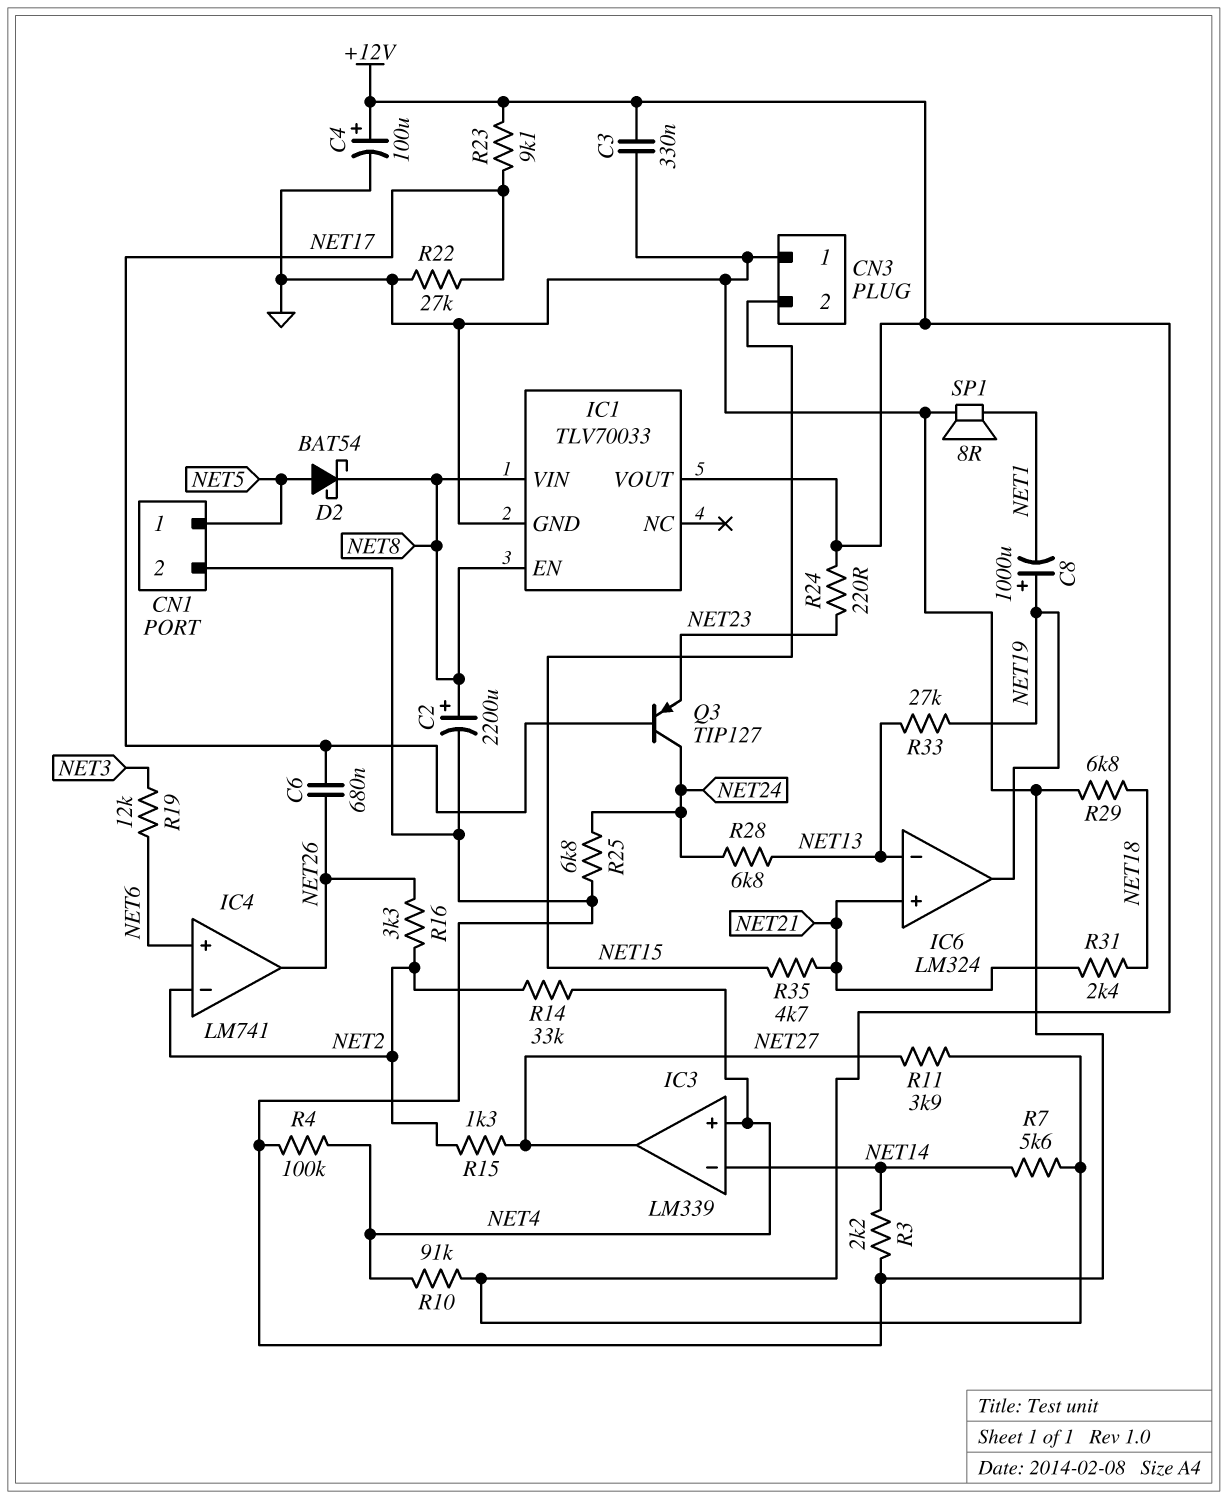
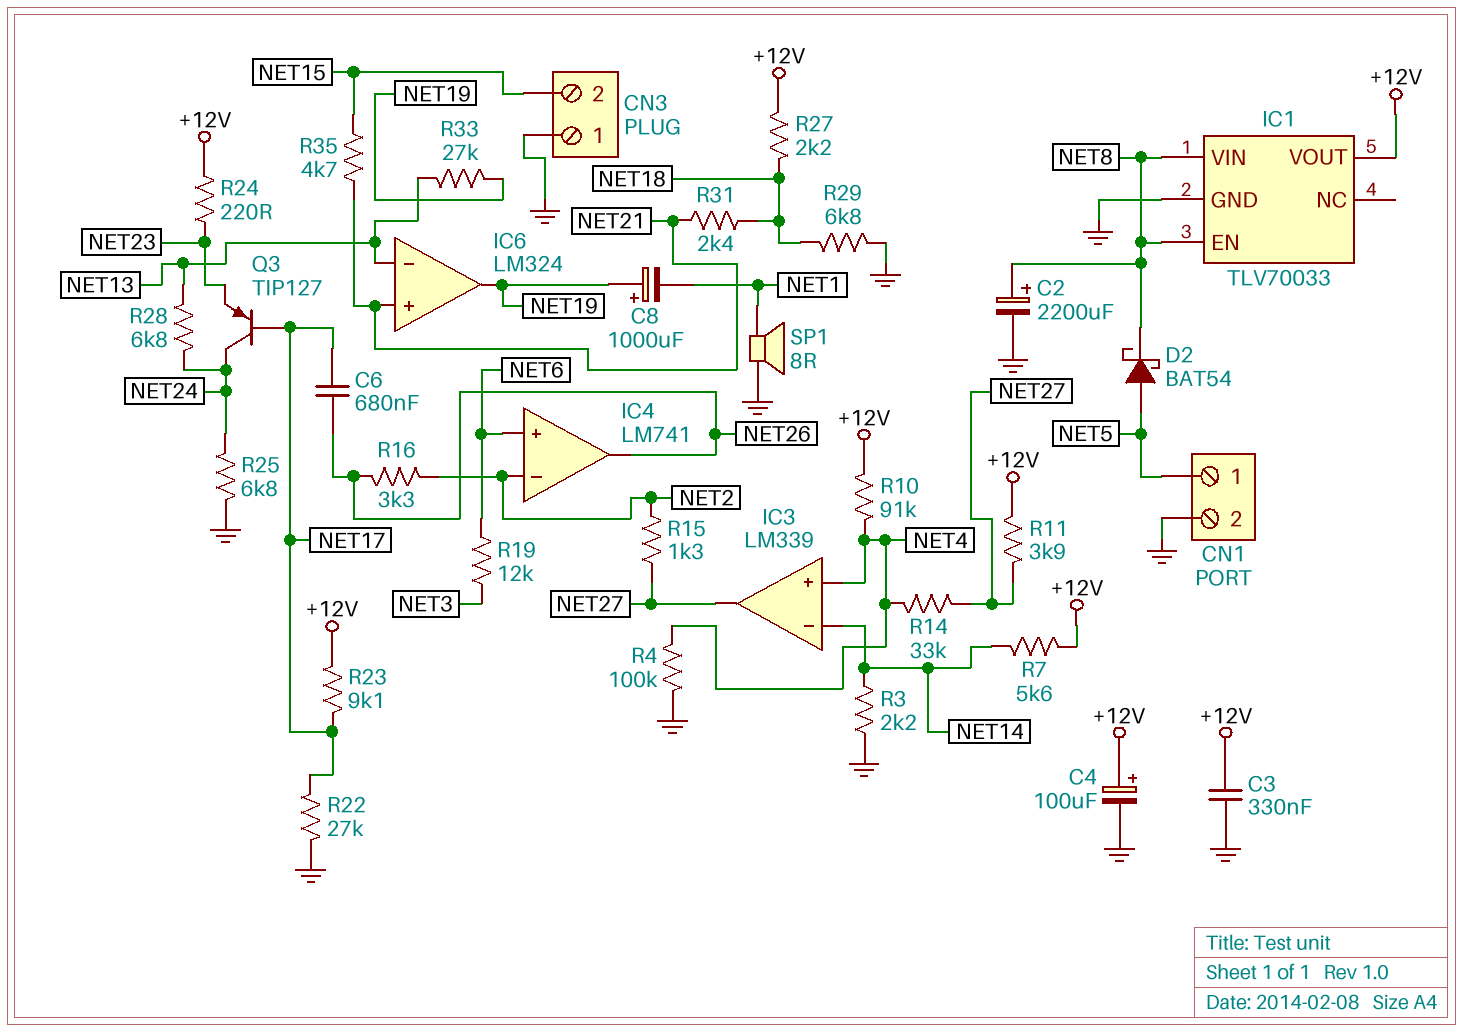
R14: 33k (NET2, NET4) -> 33k (NET4, NET27)
R27: none -> 2.2k (+12V, NET18)

